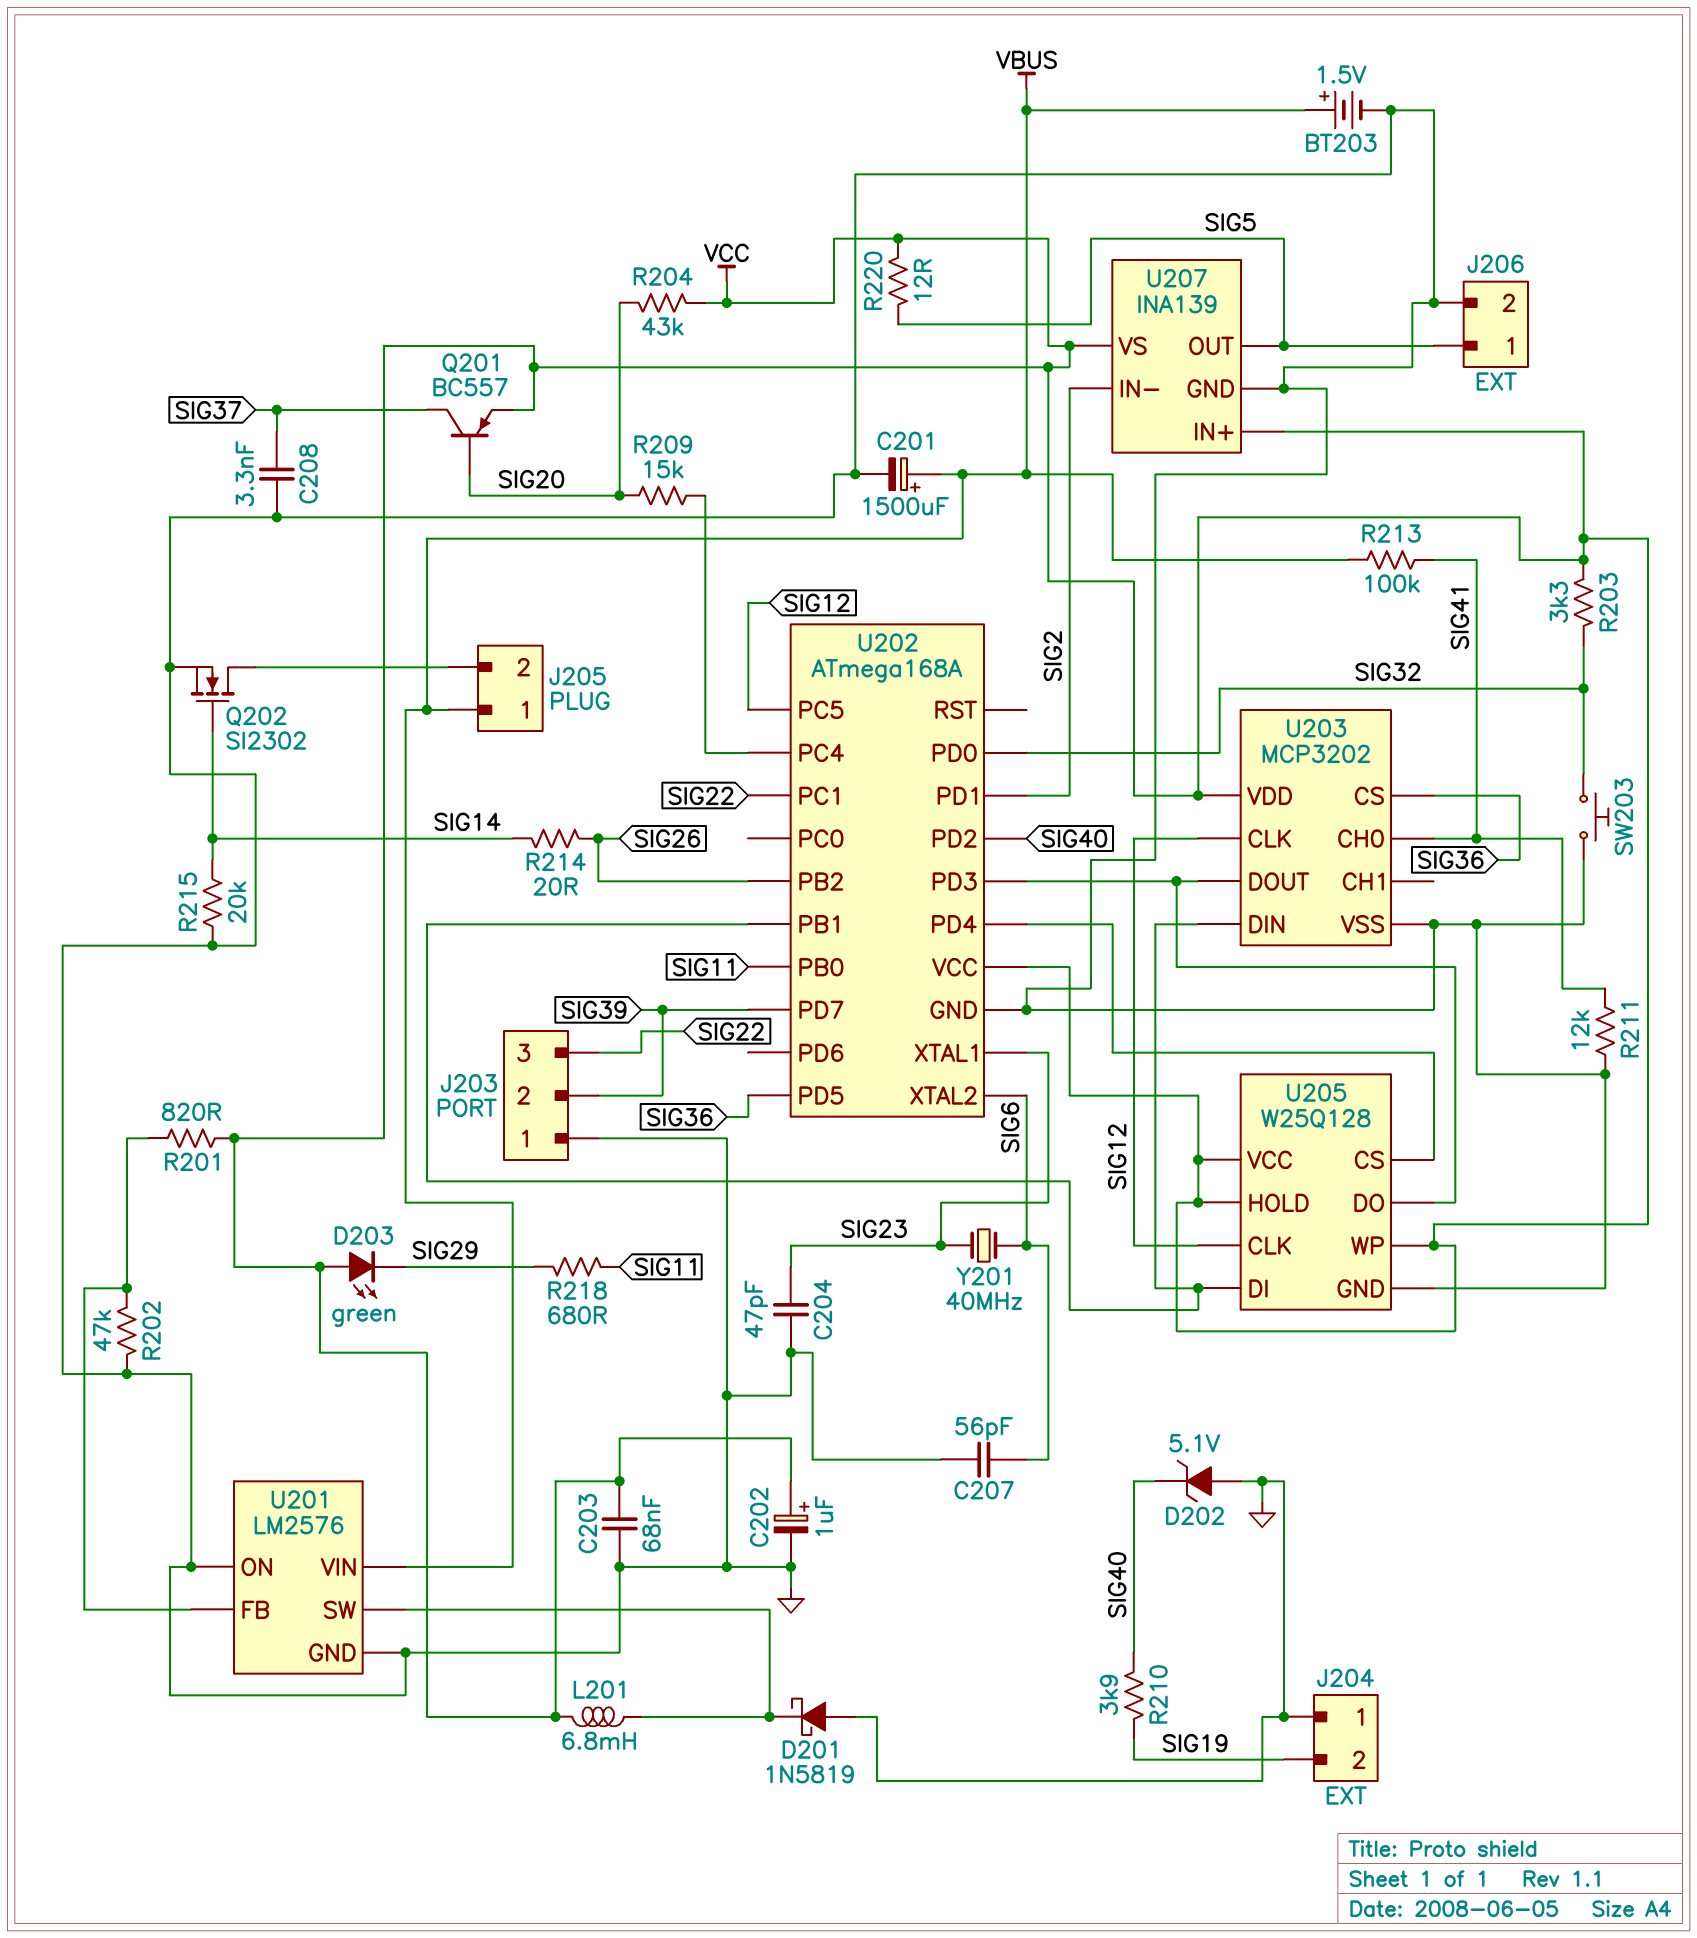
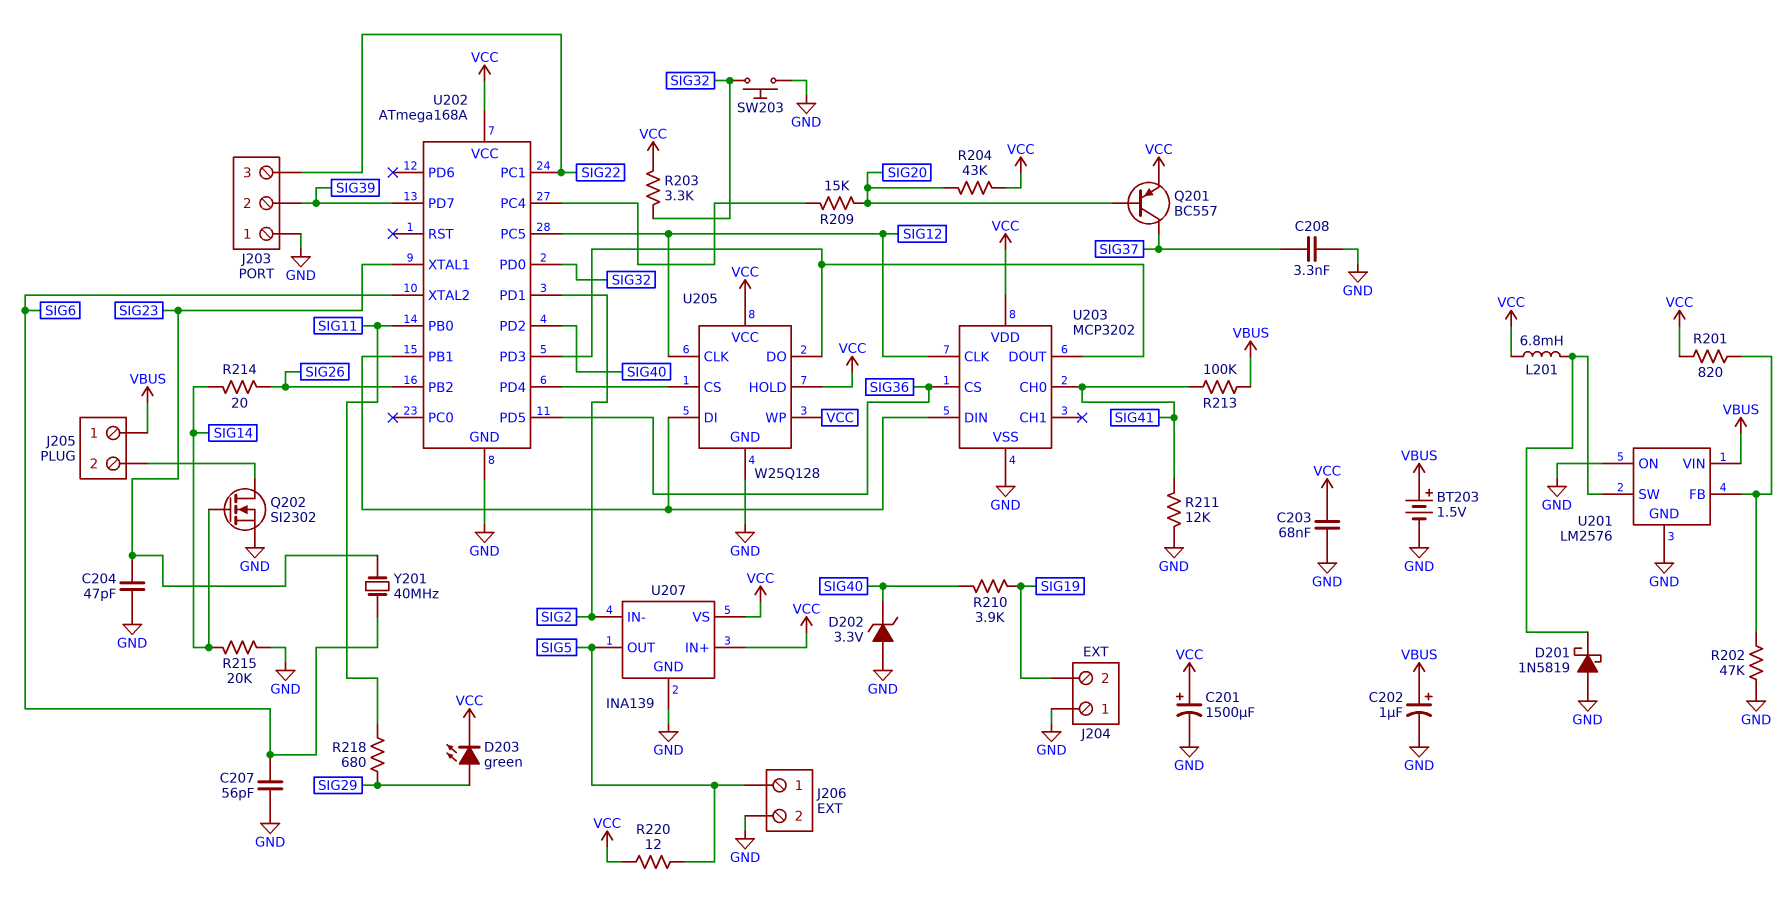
C201: 1500uF (plus VBUS, minus GND) -> 1500uF (plus VCC, minus GND)
C202: 1uF (plus VCC, minus GND) -> 1uF (plus VBUS, minus GND)
D202: zener 5.1V (A GND, K SIG40) -> zener 3.3V (A GND, K SIG40)
D203: LED green (A VCC, K SIG29) -> LED green (A SIG29, K VCC)

